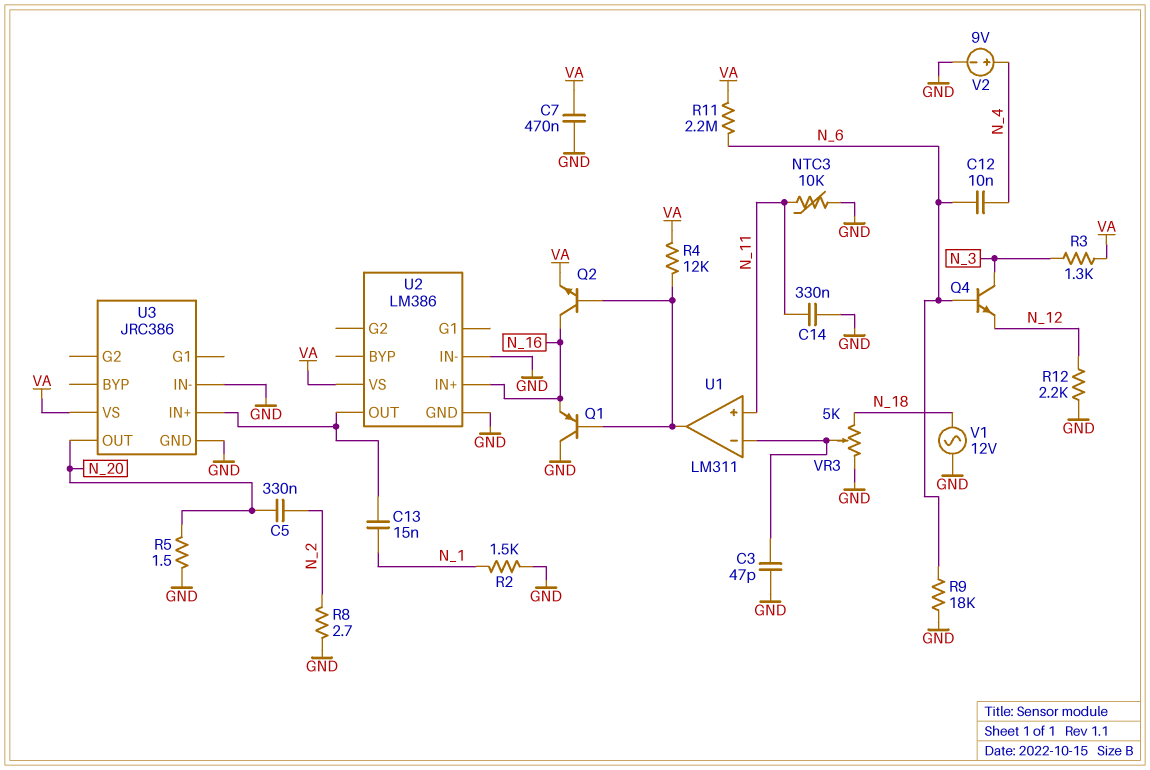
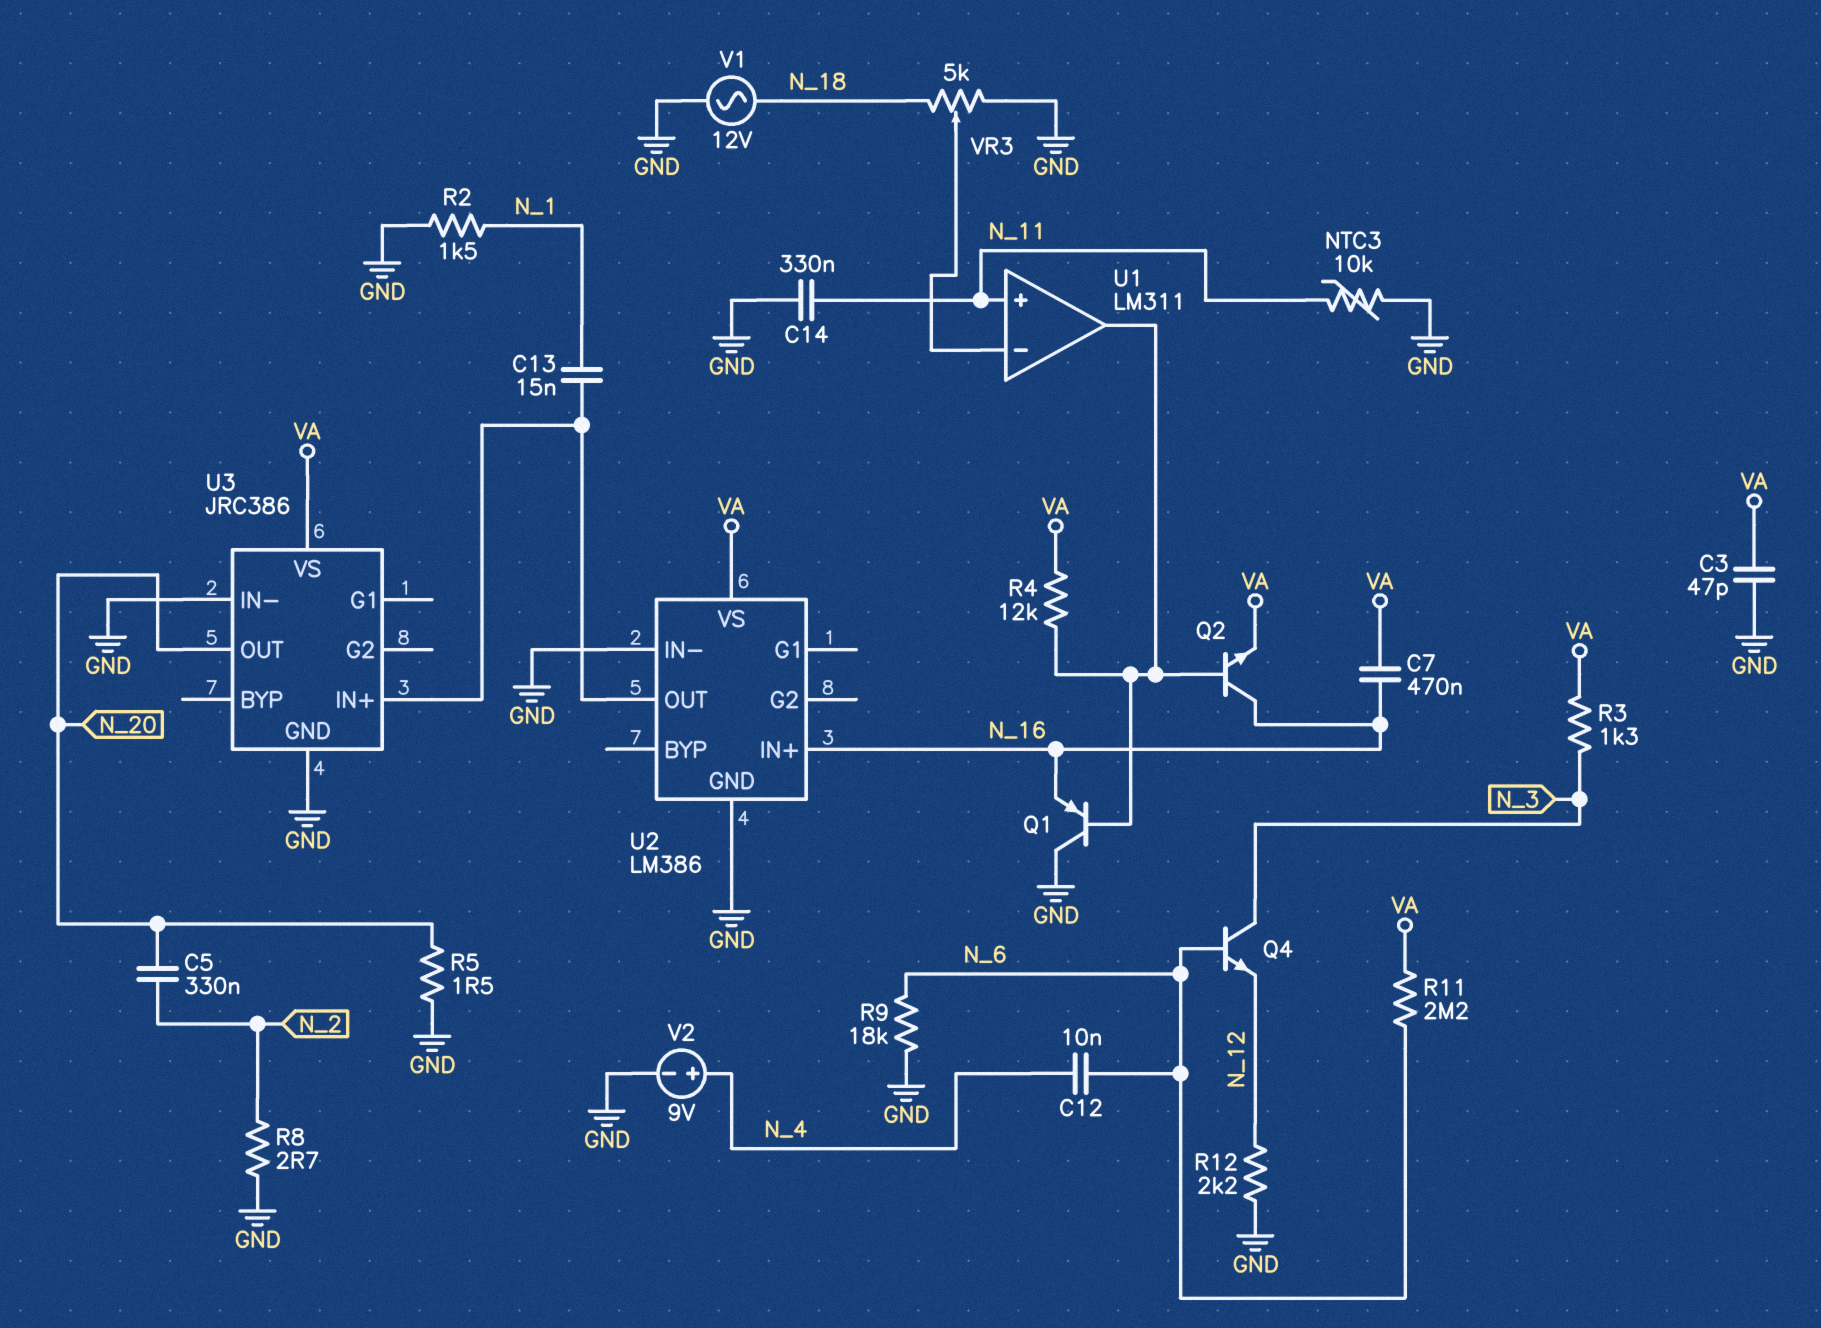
C3: 47pF (GND, U1/in-) -> 47pF (GND, VA)
C7: 470nF (GND, VA) -> 470nF (N_16, VA)

